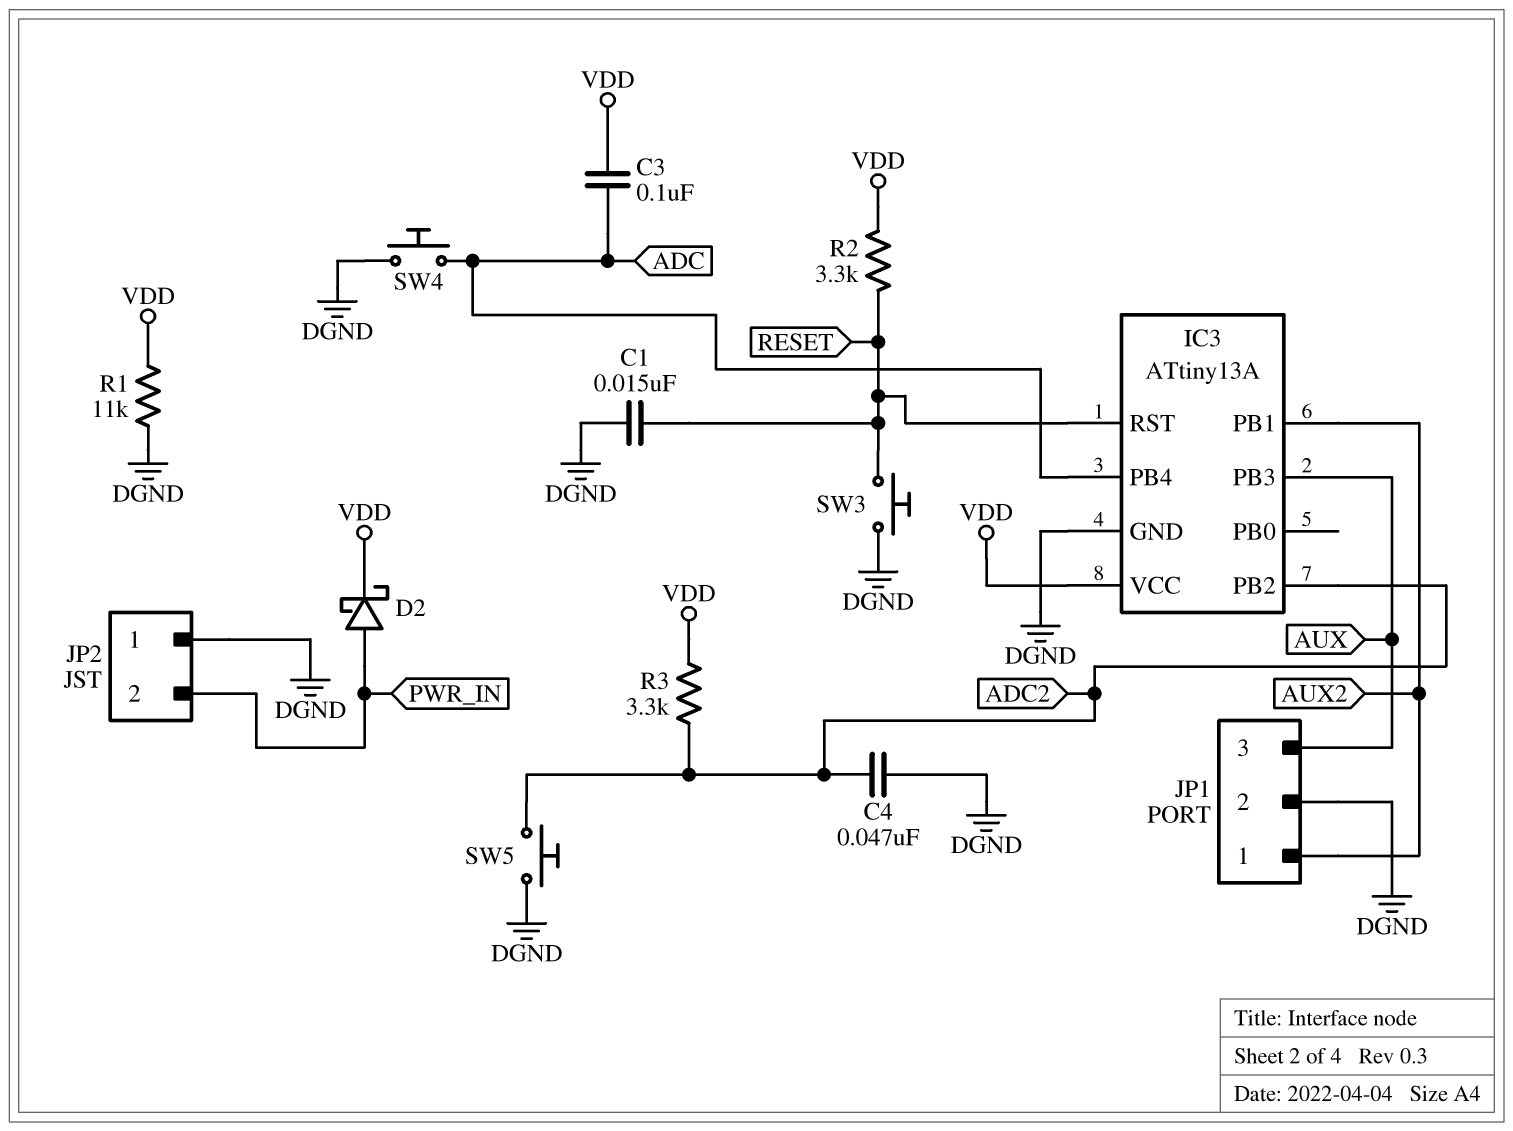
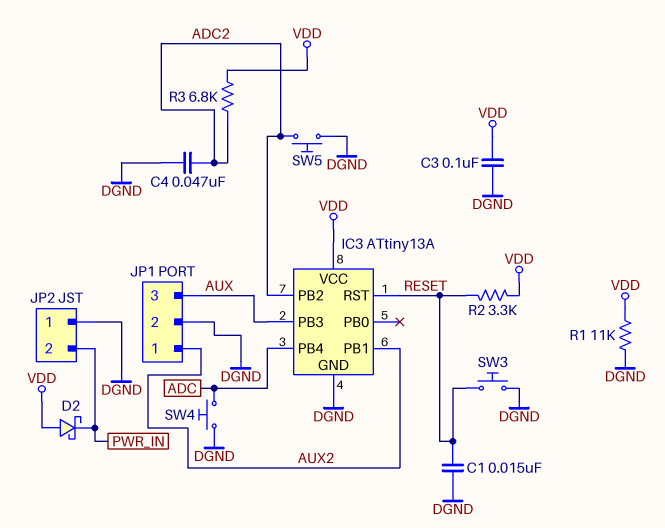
C3: 100nF (ADC, VDD) -> 100nF (DGND, VDD)
D2: schottky (A PWR_IN, K VDD) -> schottky (A VDD, K PWR_IN)
R3: 3.3k (ADC2, VDD) -> 6.8k (ADC2, VDD)

